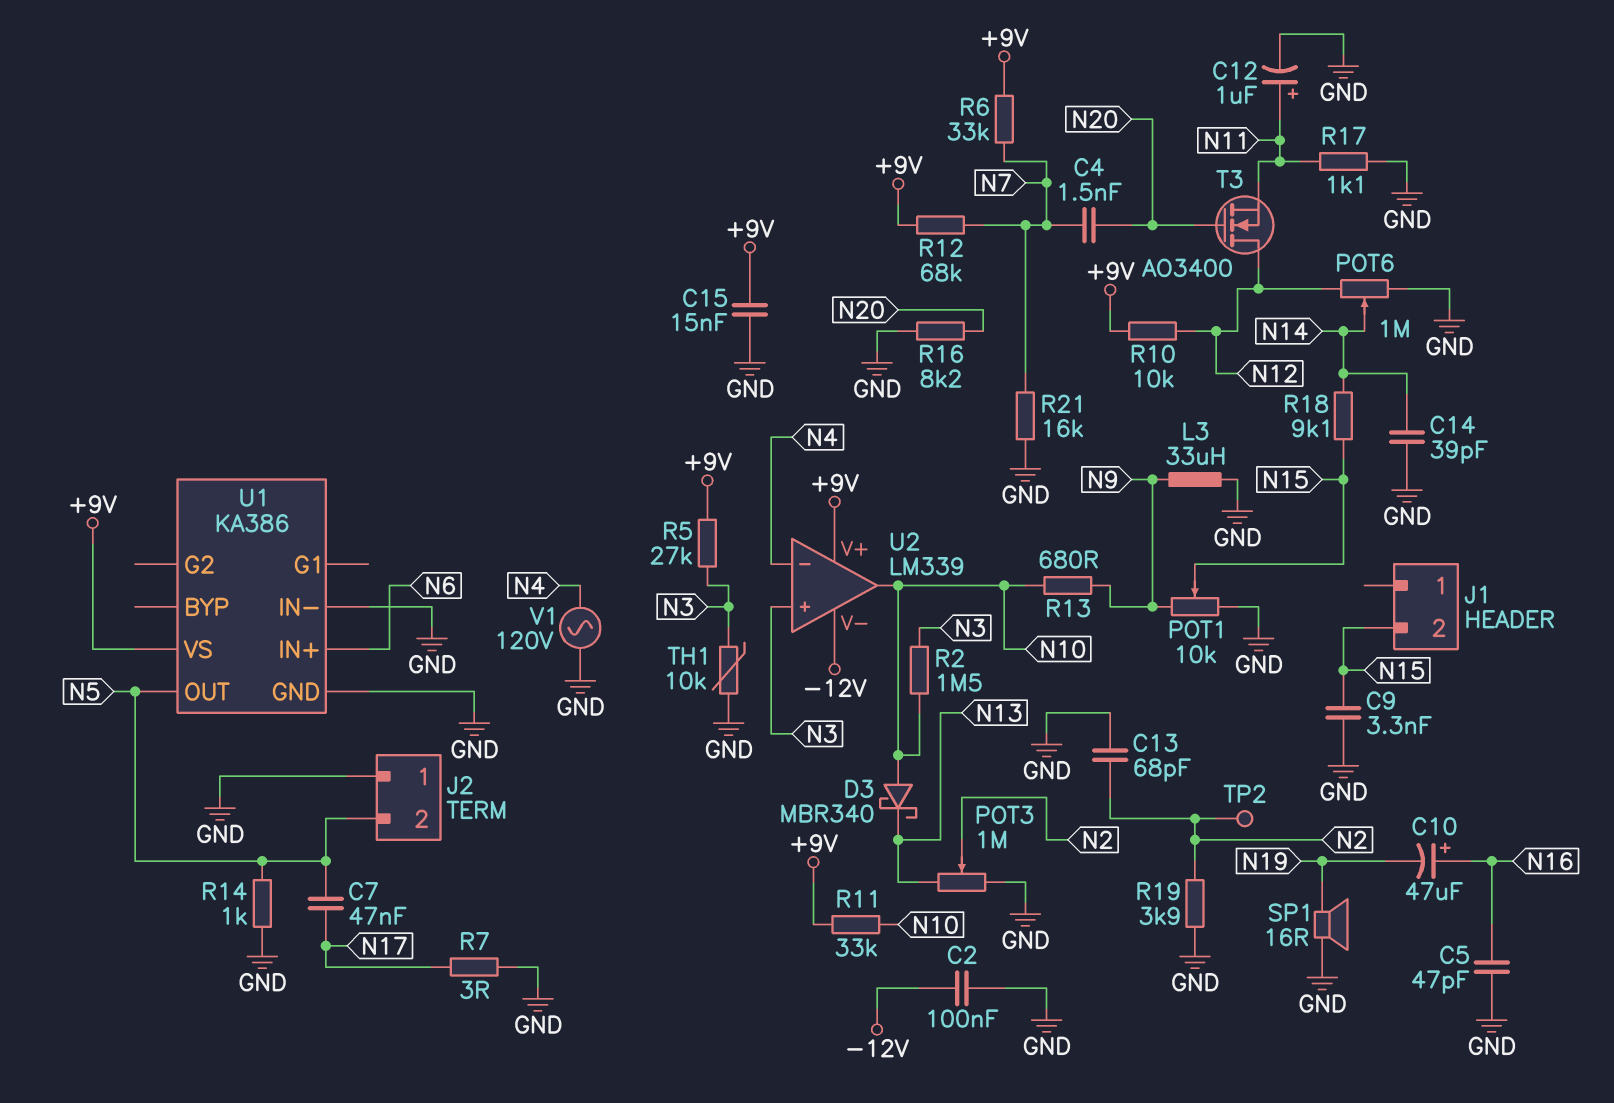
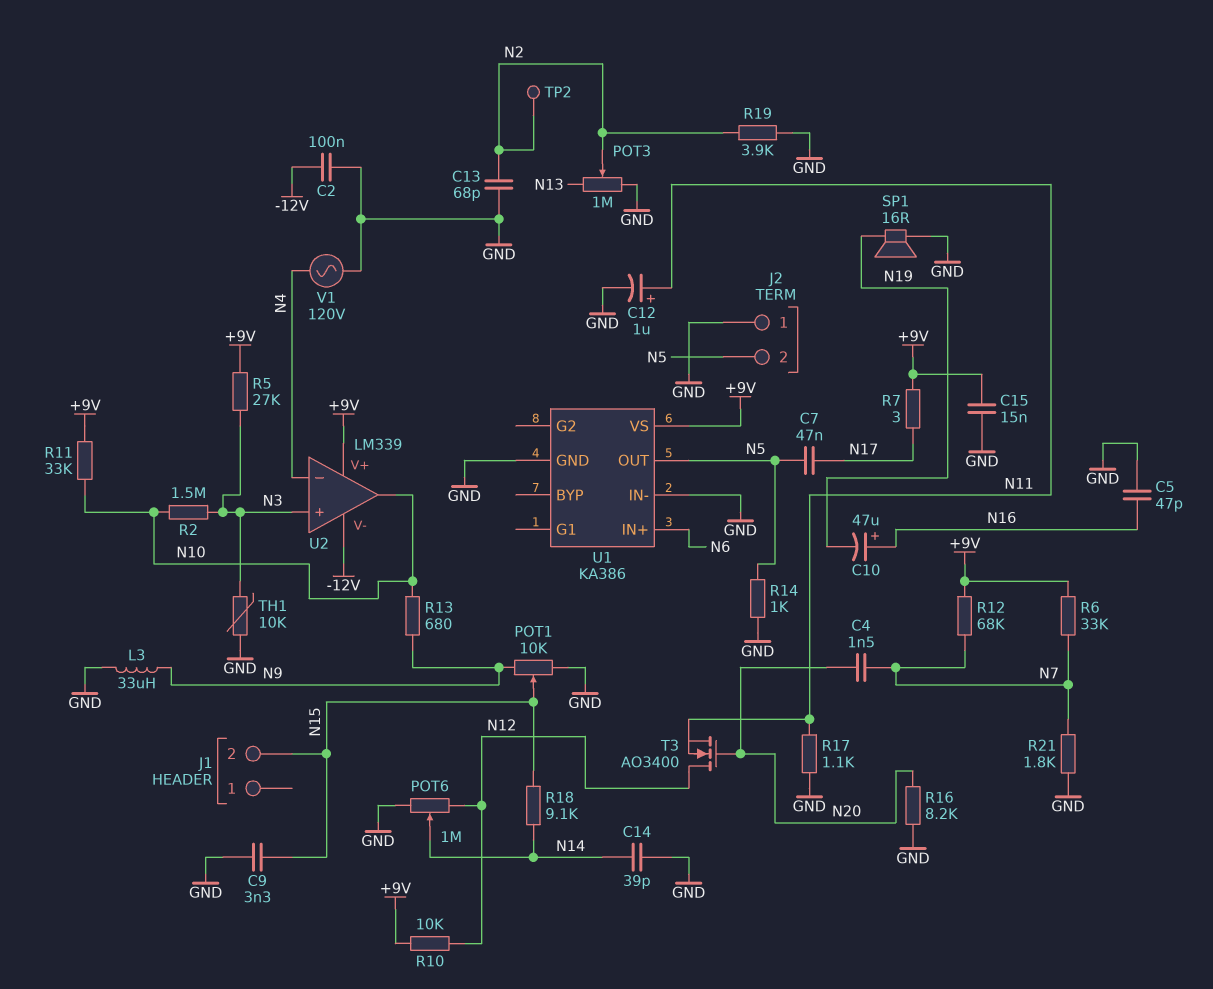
D3: schottky MBR340 (A N10, K N13) -> none
R7: 3 (GND, N17) -> 3 (+9V, N17)
R21: 16k (GND, N7) -> 1.8k (GND, N7)

